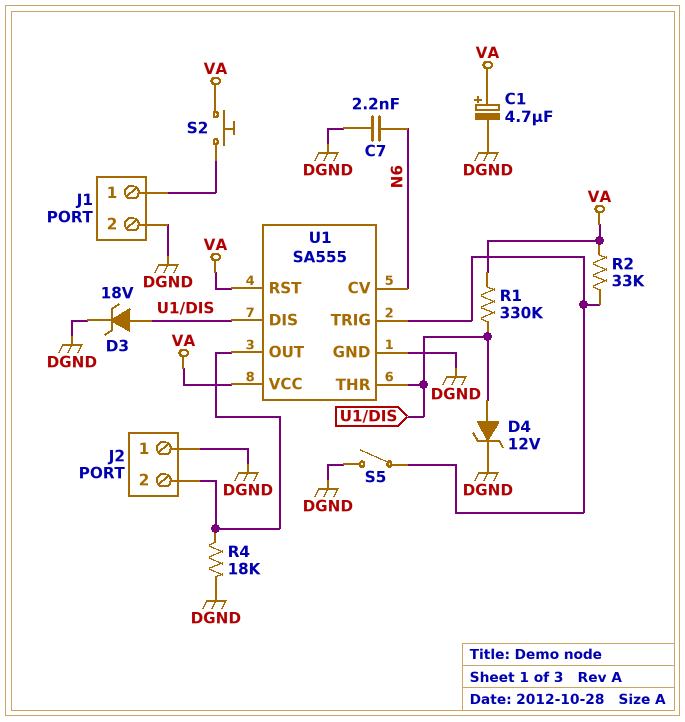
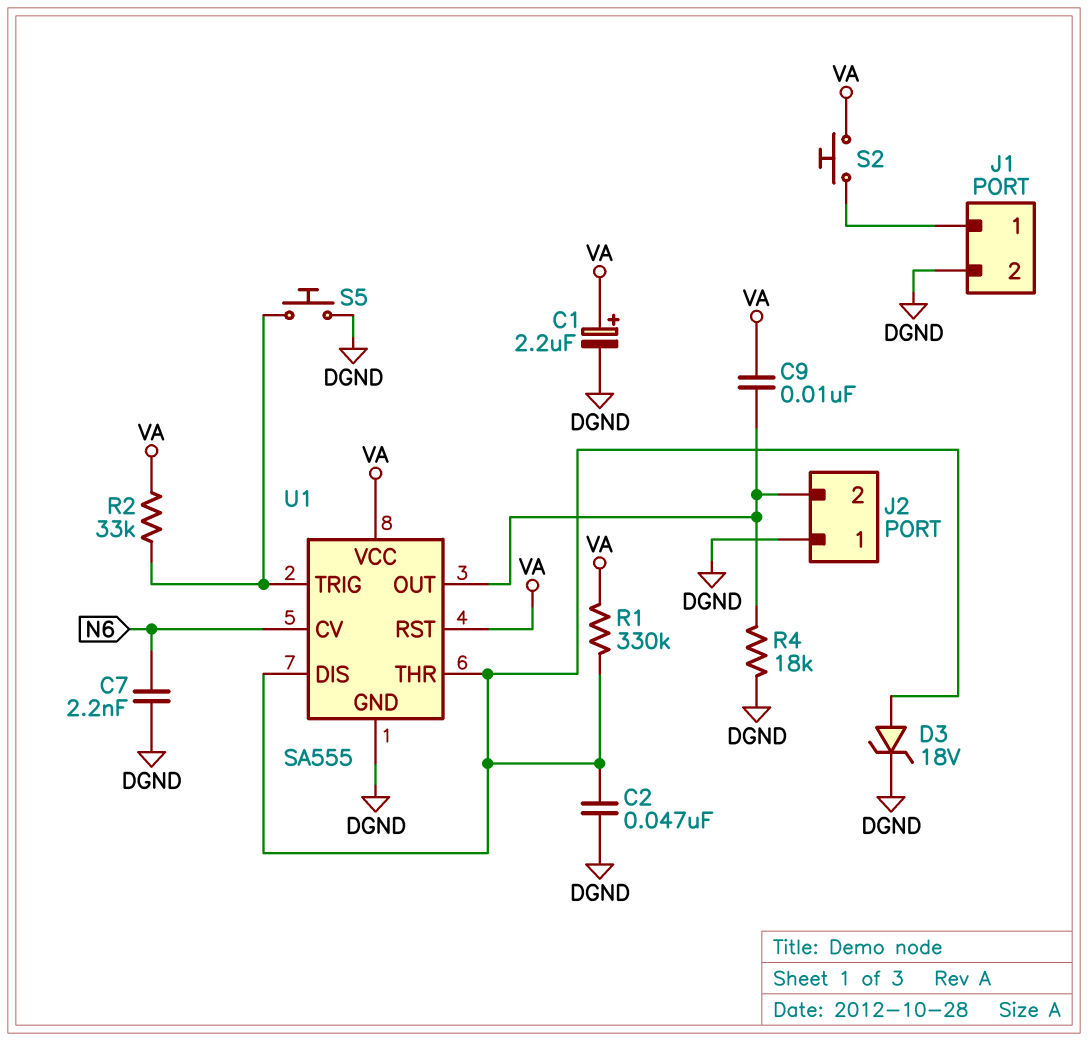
C1: 4.7uF (plus VA, minus DGND) -> 2.2uF (plus VA, minus DGND)
C2: none -> 47nF (DGND, U1/DIS)
C9: none -> 10nF (J2/2, VA)
D4: zener 12V (A U1/DIS, K DGND) -> none
S5: switch (DGND, U1/TRIG) -> button (DGND, U1/TRIG)

